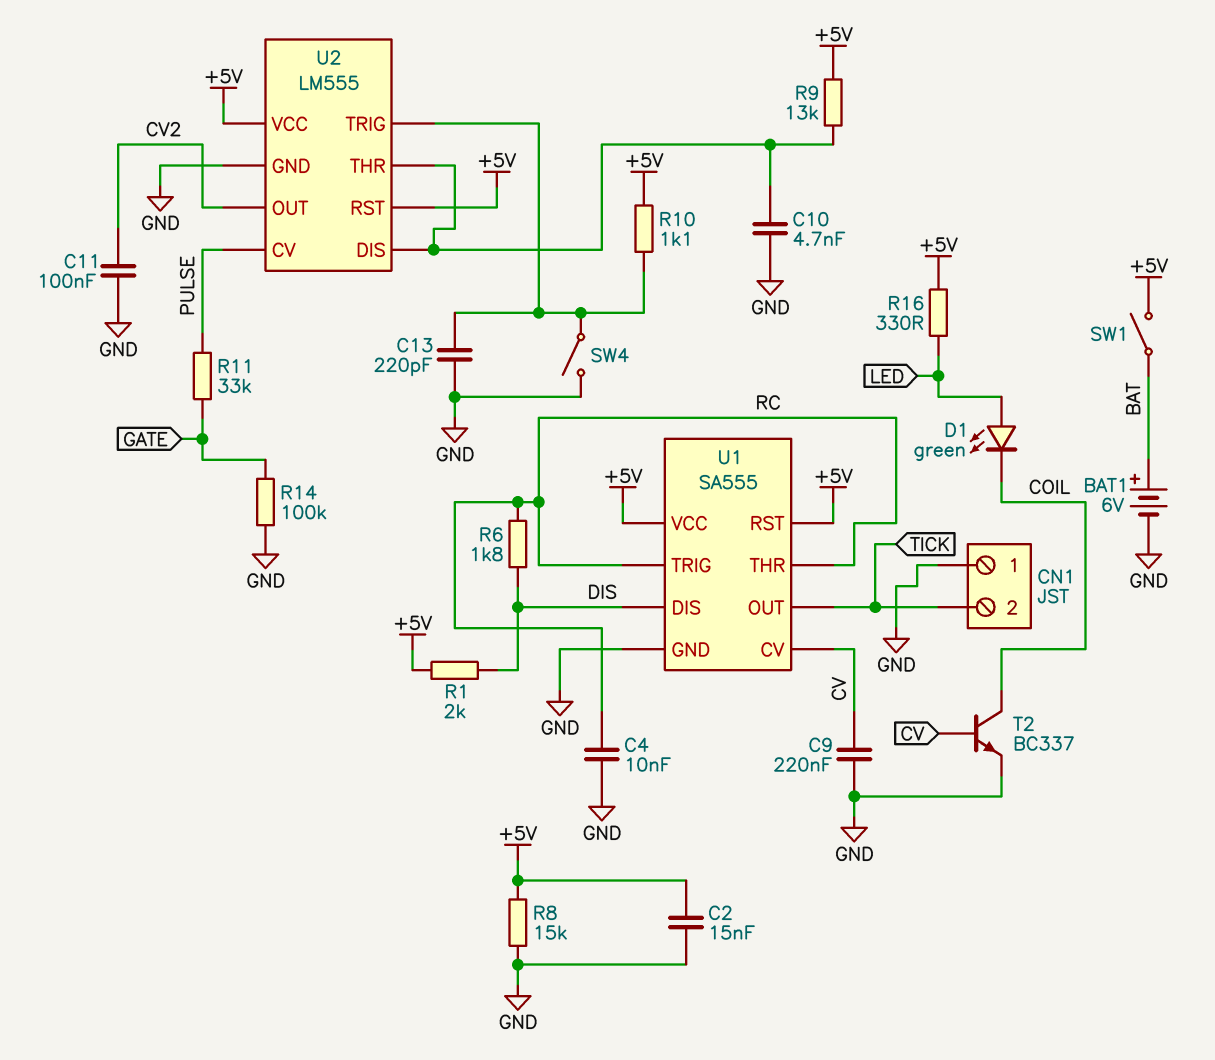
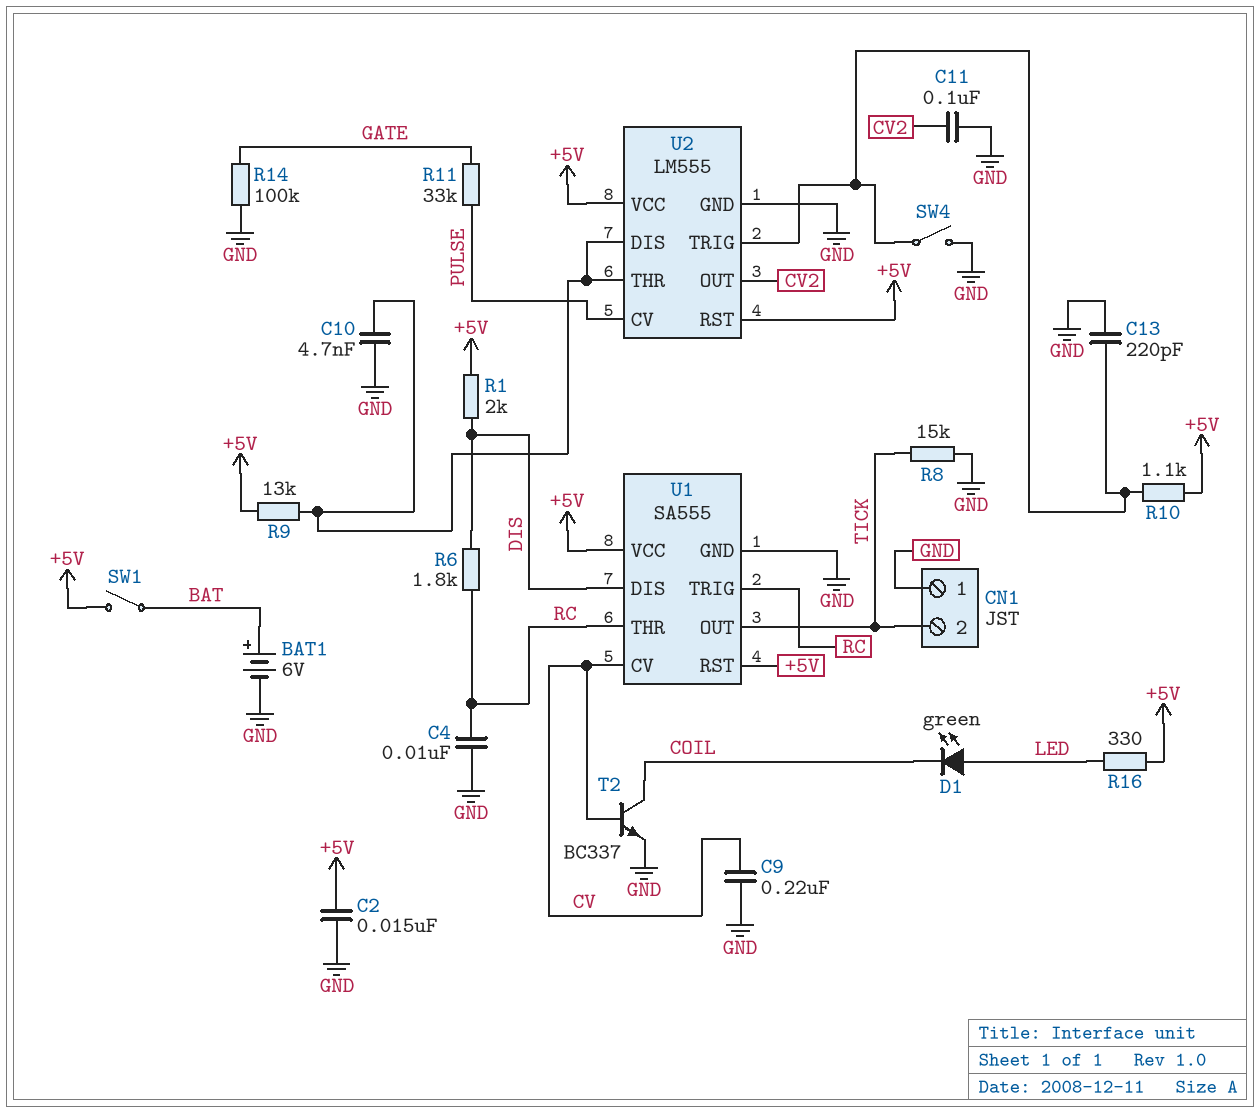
R8: 15k (+5V, GND) -> 15k (GND, TICK)

